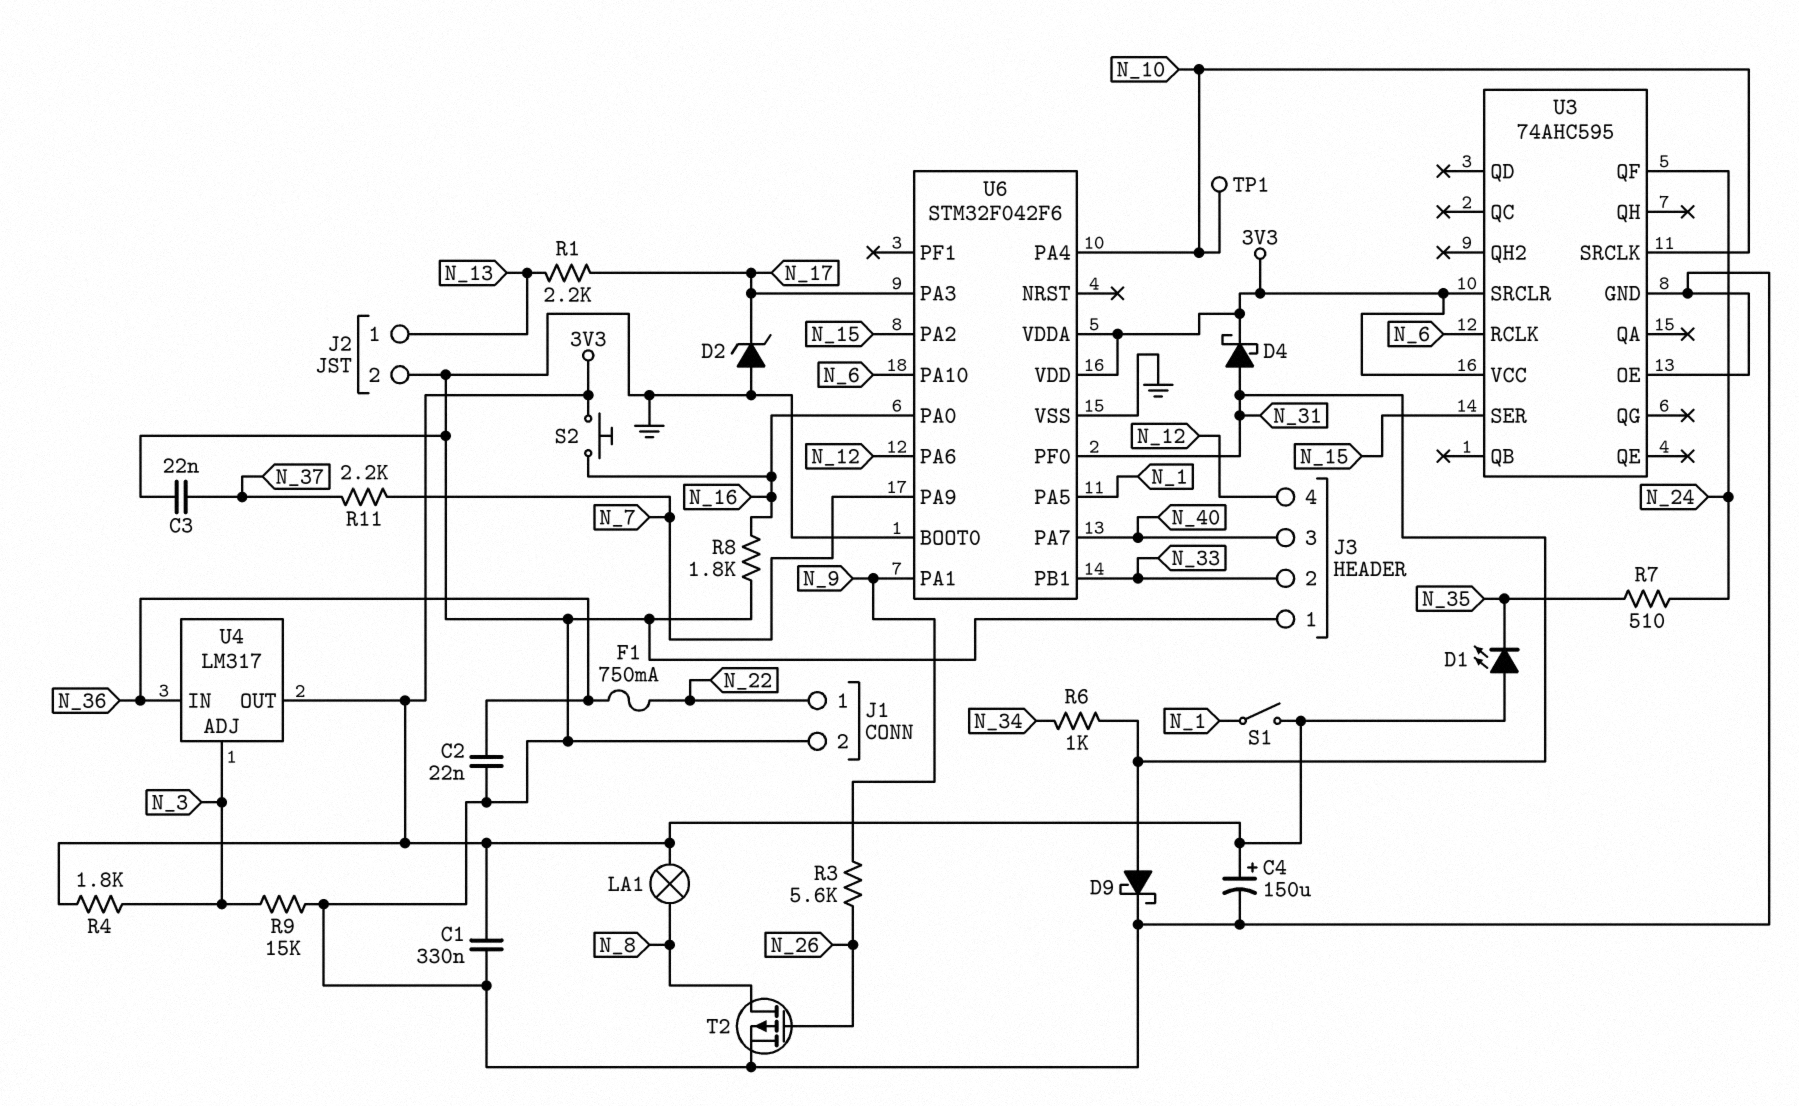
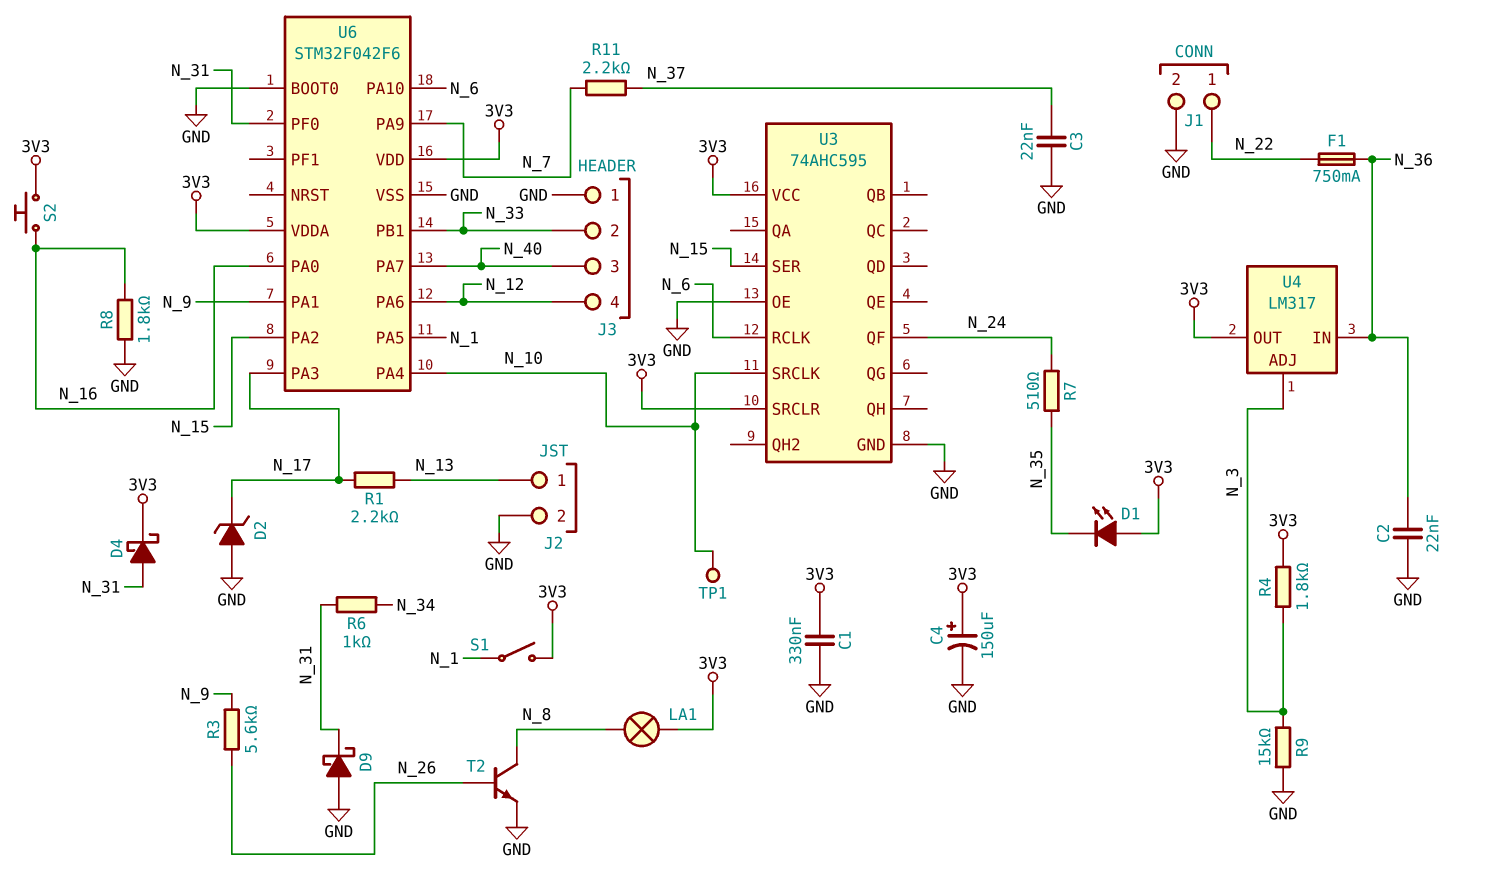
D9: schottky (A N_31, K GND) -> schottky (A GND, K N_31)
T2: PMOS (G N_26, D N_8, S GND) -> NPN (B N_26, C N_8, E GND)

